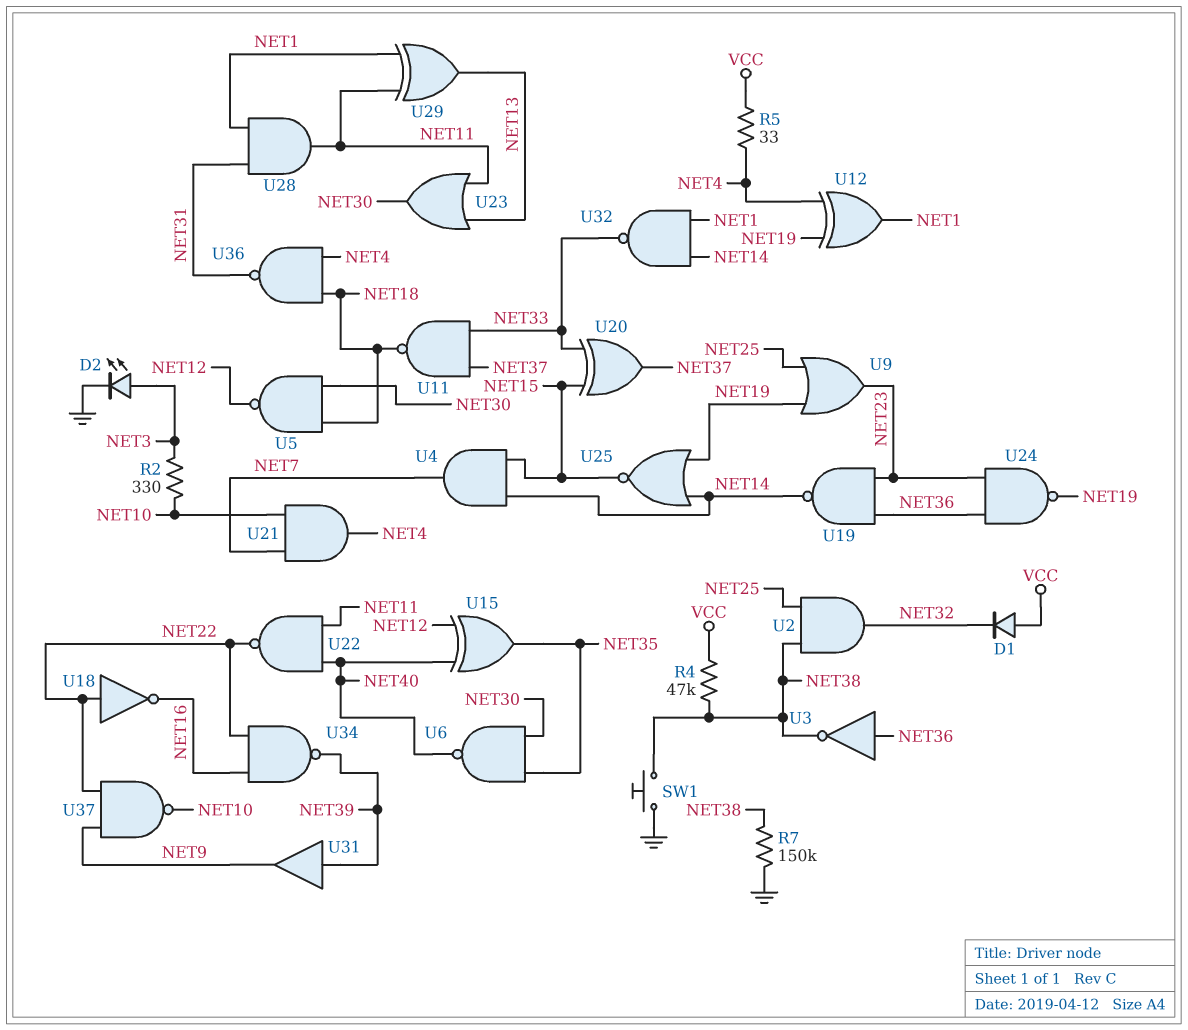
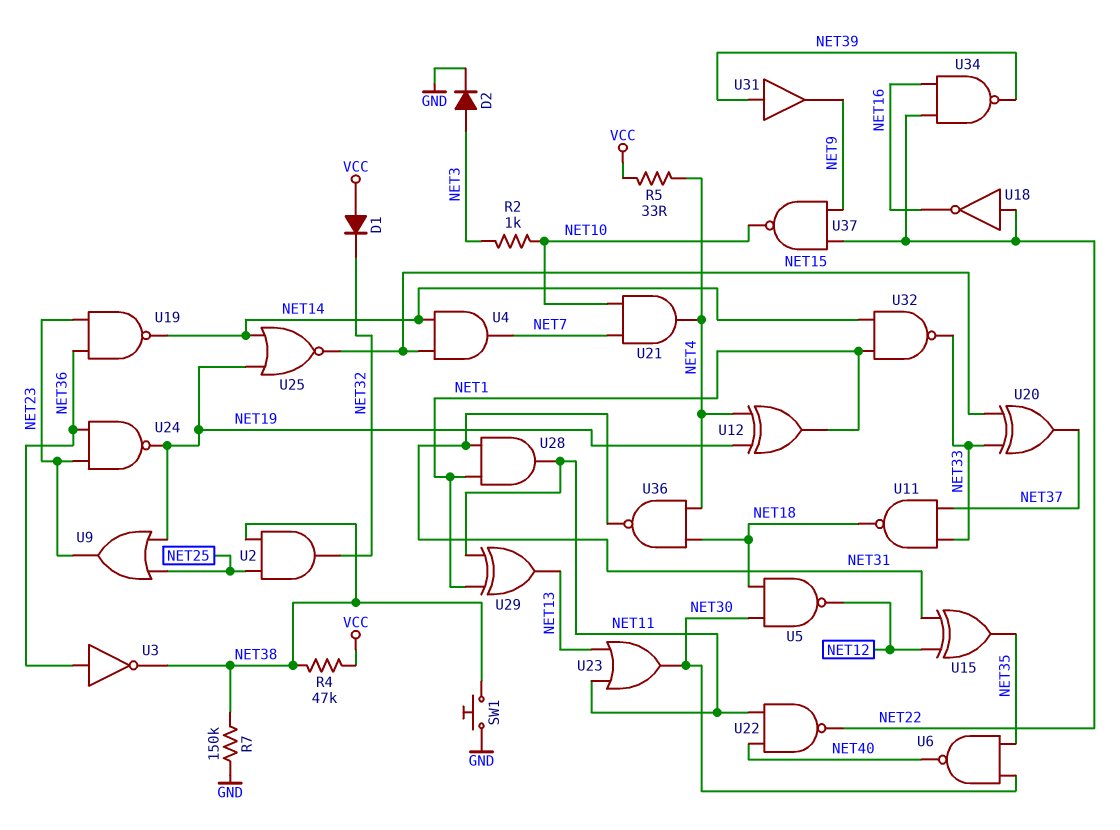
D2: LED (A NET3, K GND) -> diode (A NET3, K GND)
R2: 330 (NET3, NET10) -> 1k (NET3, NET10)
U15: XOR (in NET12, in NET40, out NET35) -> XOR (in NET12, in NET31, out NET35)

